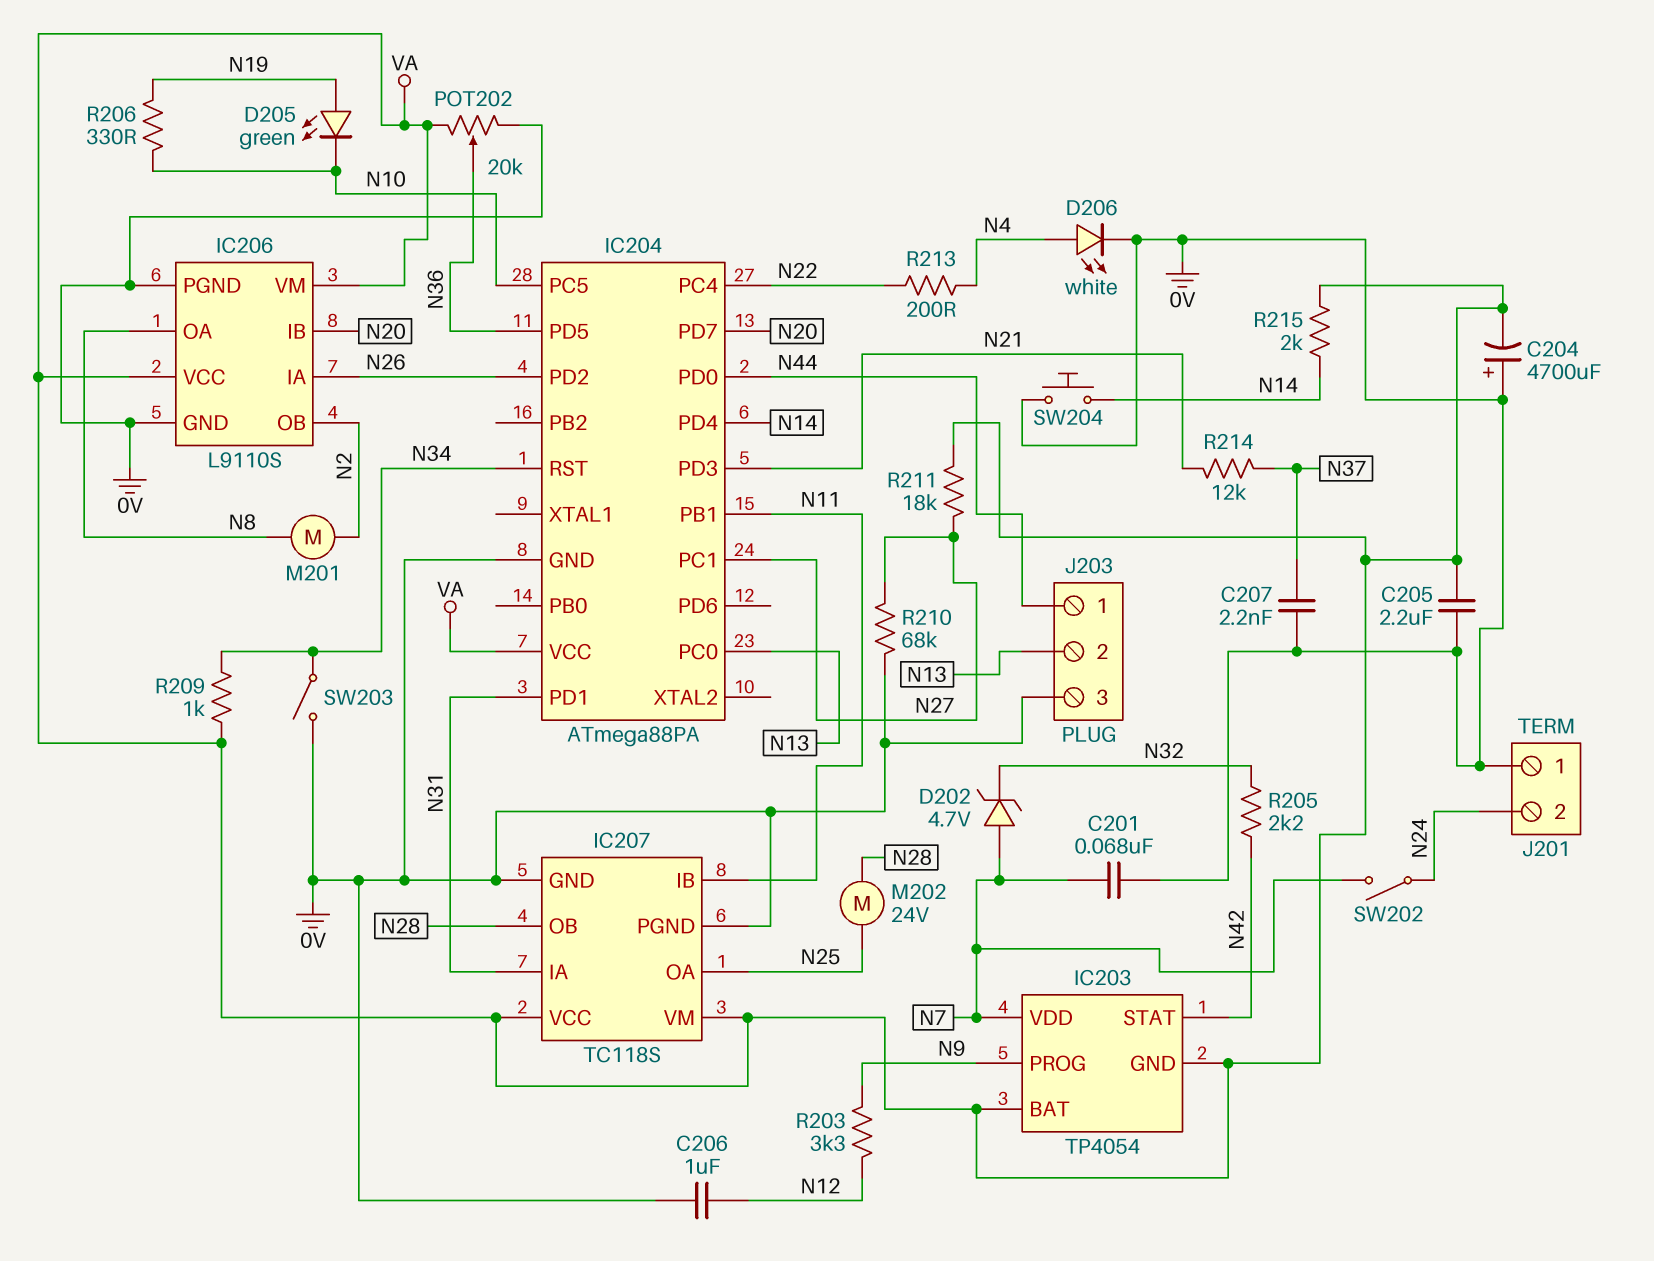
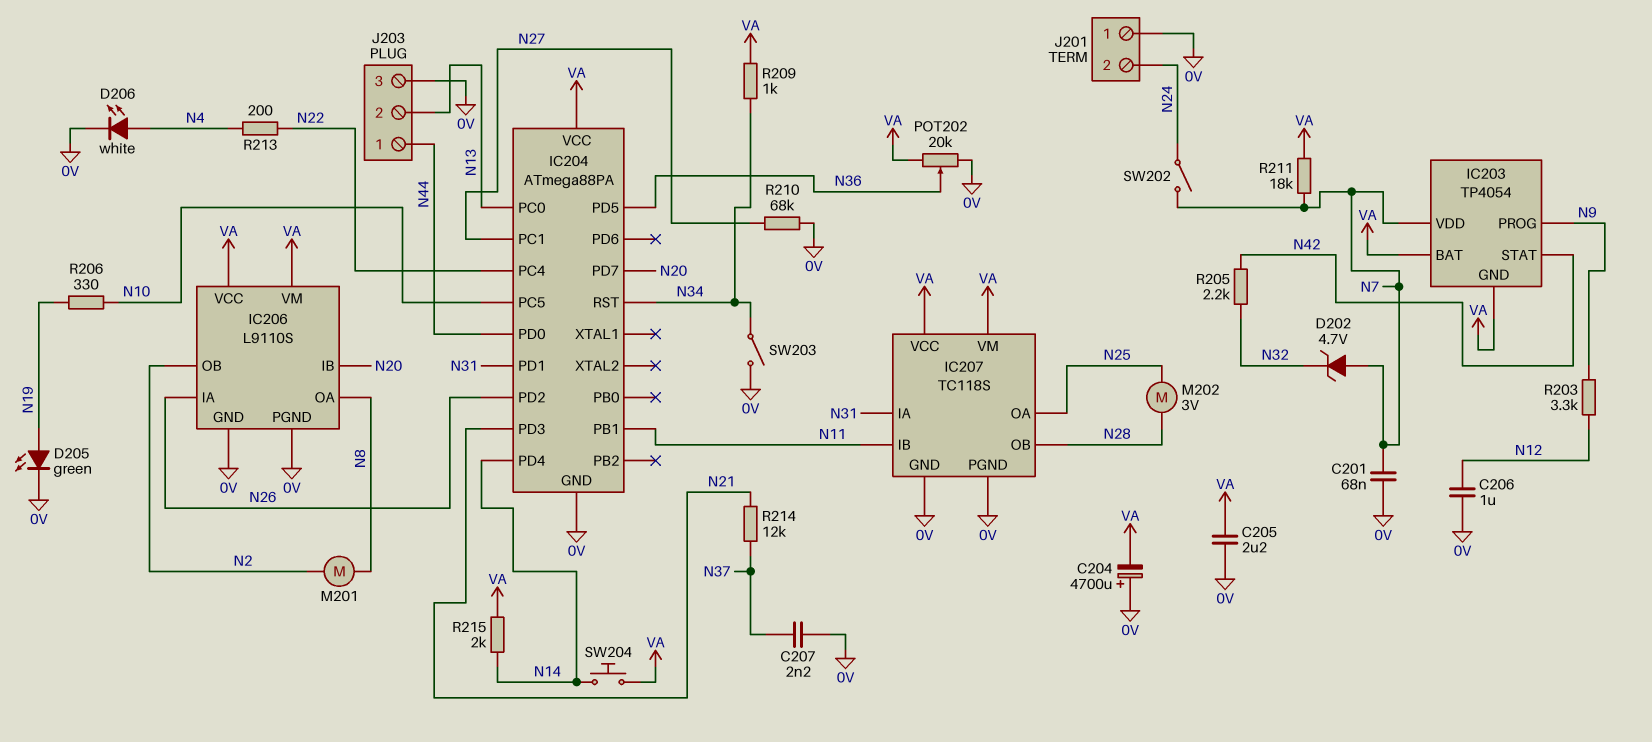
D205: LED green (A N19, K N10) -> LED green (A N19, K 0V)
M202: motor 24V (N25, N28) -> motor 3V (N25, N28)
R211: 18k (N27, VA) -> 18k (N7, VA)
SW204: button (0V, N14) -> button (N14, VA)

